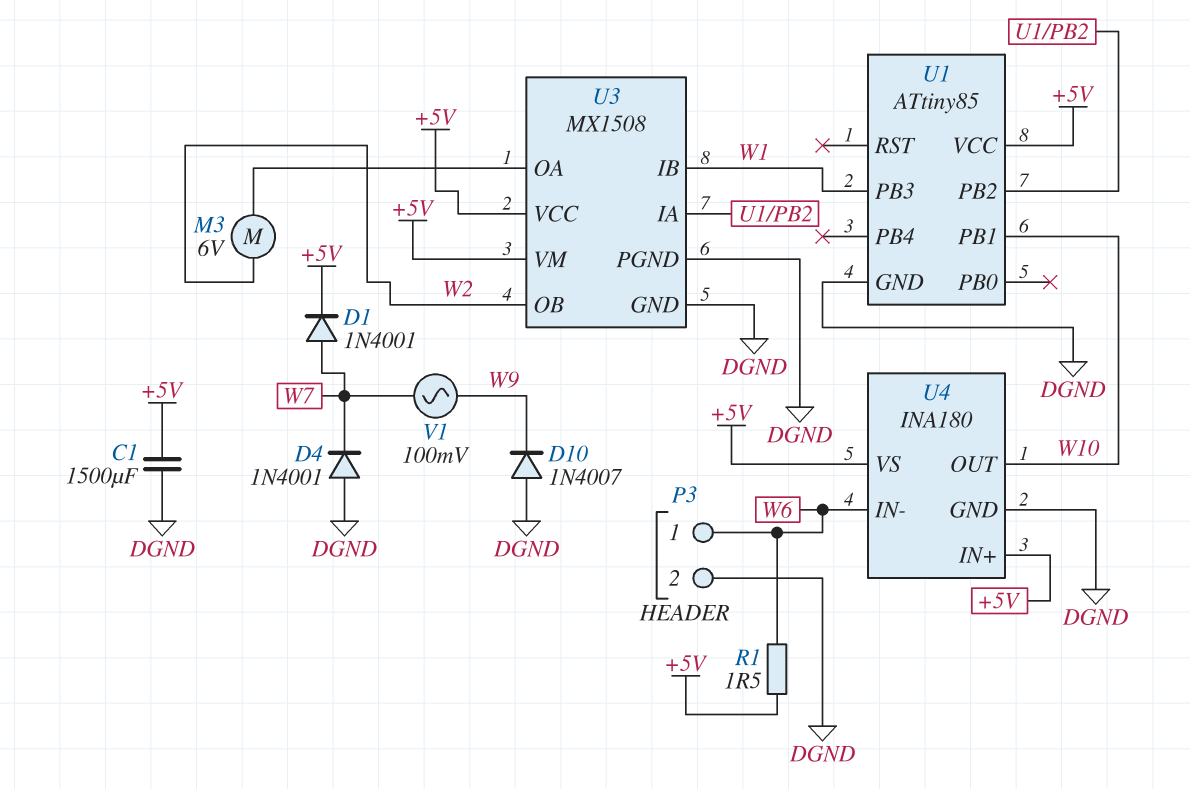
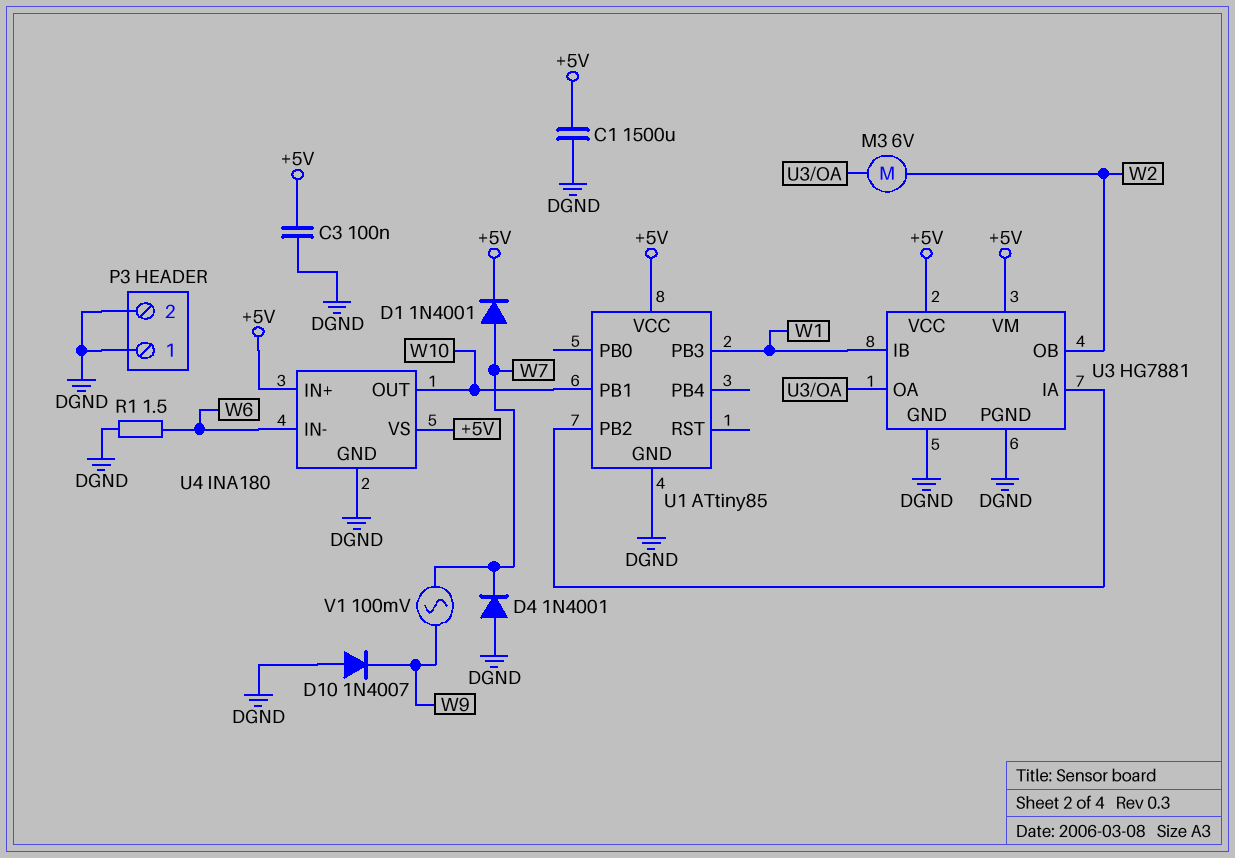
C3: none -> 100nF (+5V, DGND)
P3 pin 1: W6 -> DGND
R1: 1.5 (+5V, W6) -> 1.5 (DGND, W6)
U3: MX1508 -> HG7881

